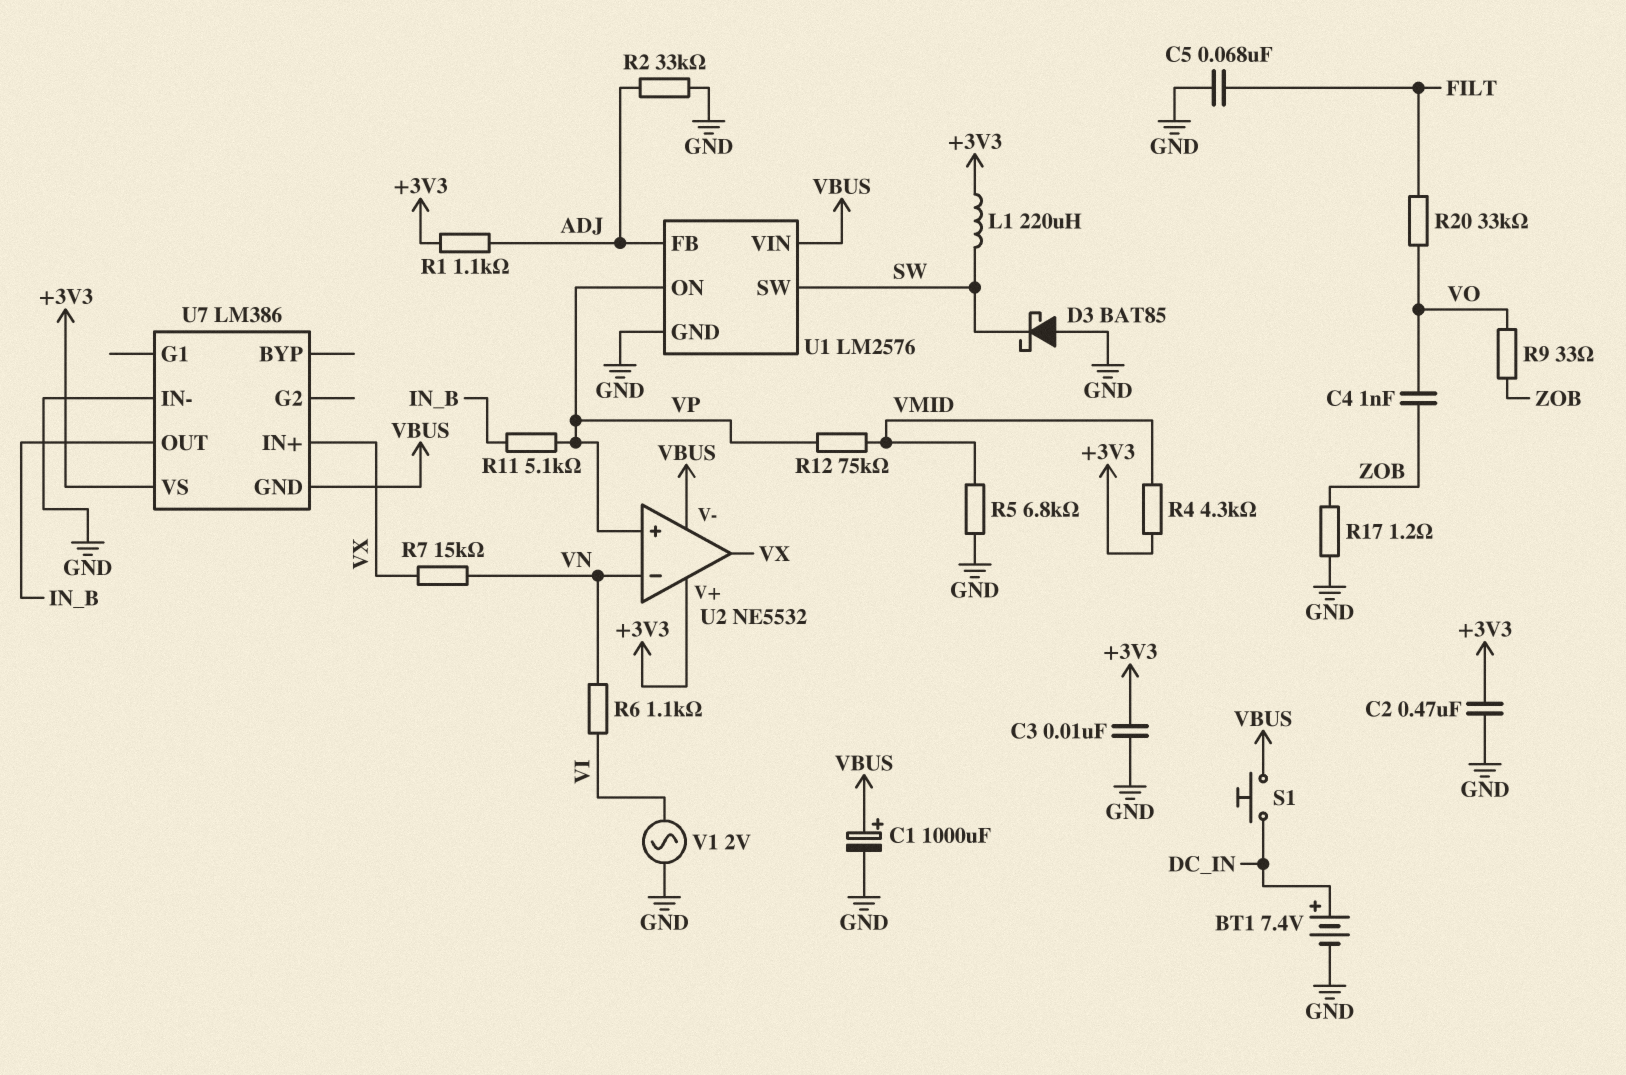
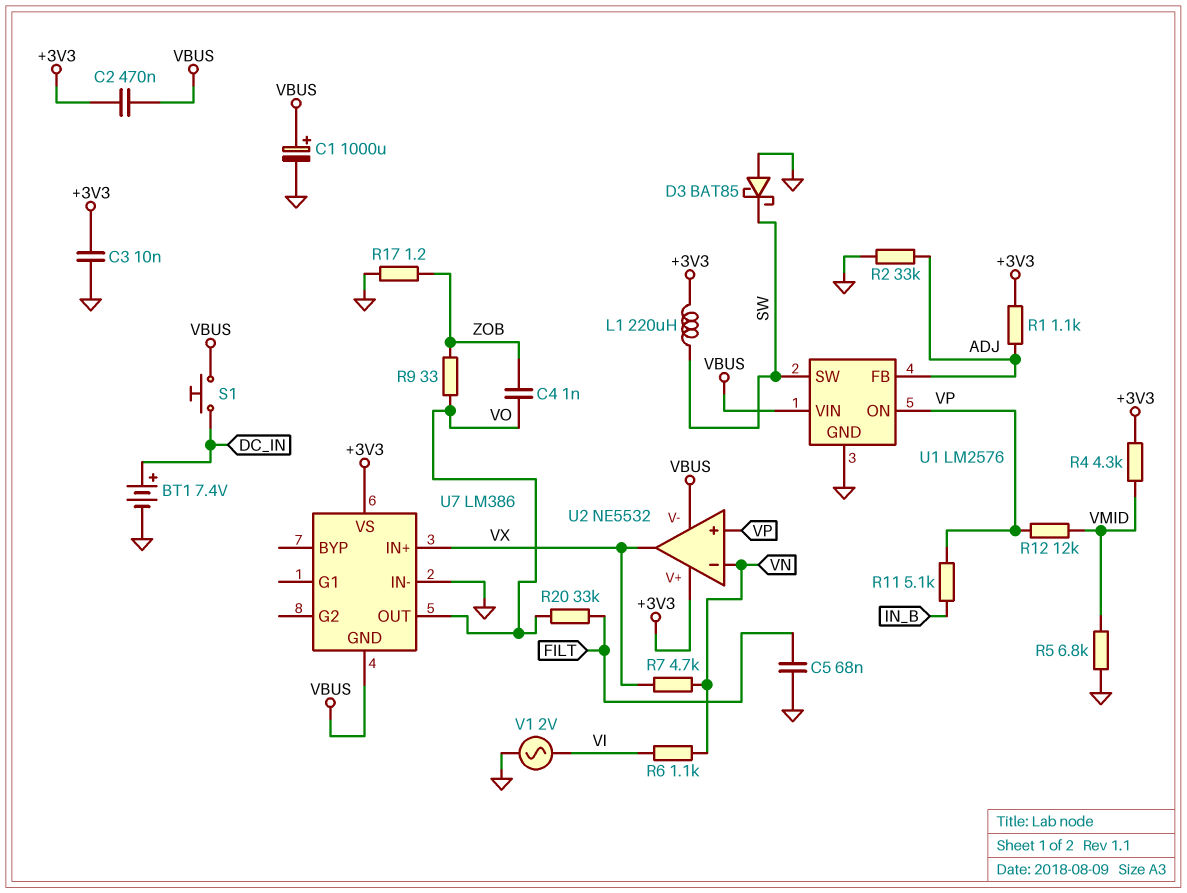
C2: 470nF (+3V3, GND) -> 470nF (+3V3, VBUS)
R7: 15k (VN, VX) -> 4.7k (VN, VX)
R12: 75k (VMID, VP) -> 12k (VMID, VP)
U7 pin OUT: IN_B -> VO

